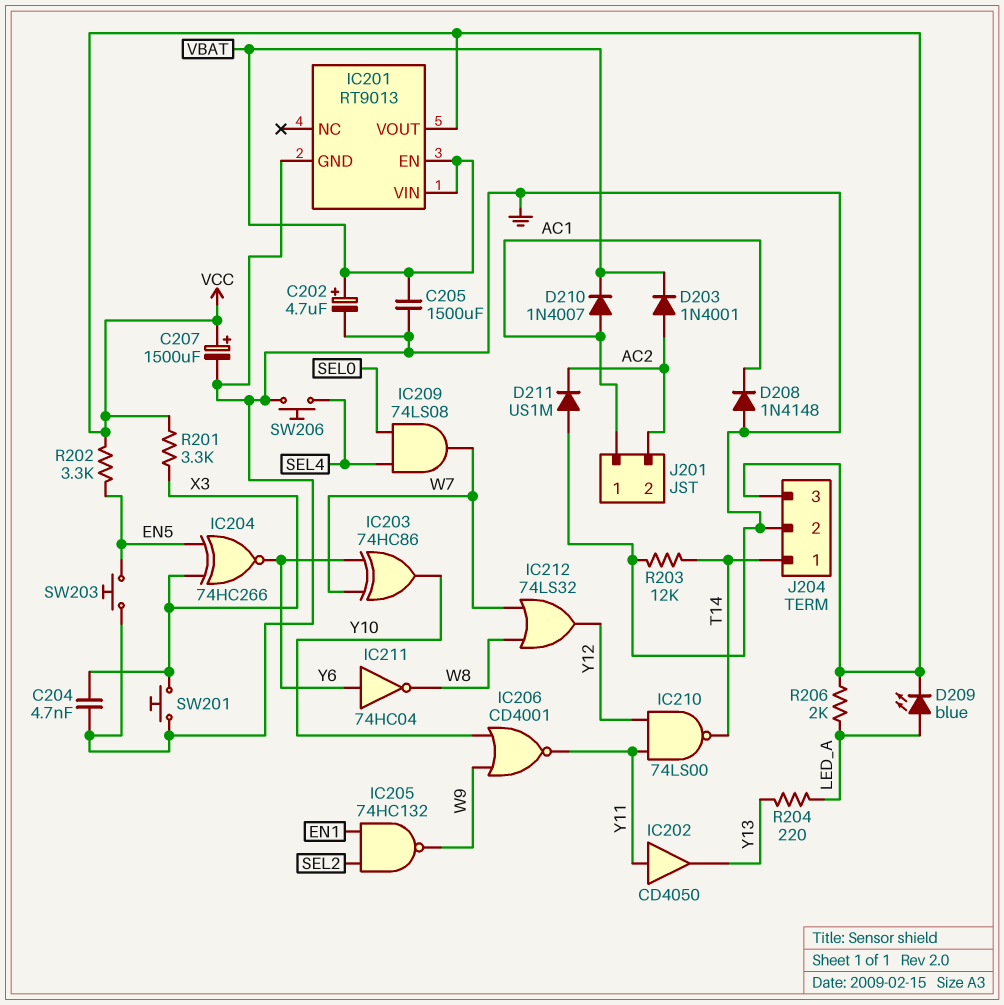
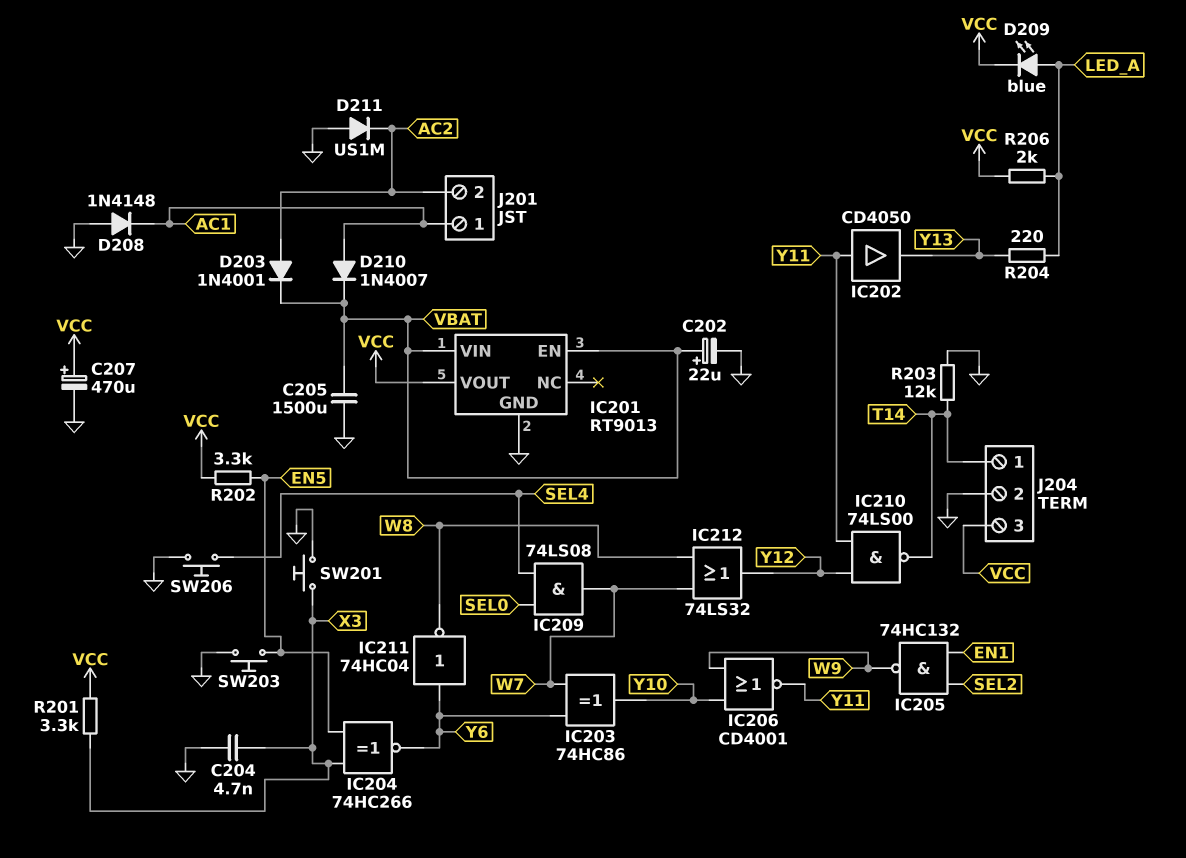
C202: 4.7uF (plus VBAT, minus GND) -> 22uF (plus VBAT, minus GND)
C207: 1500uF (plus VCC, minus GND) -> 470uF (plus VCC, minus GND)

